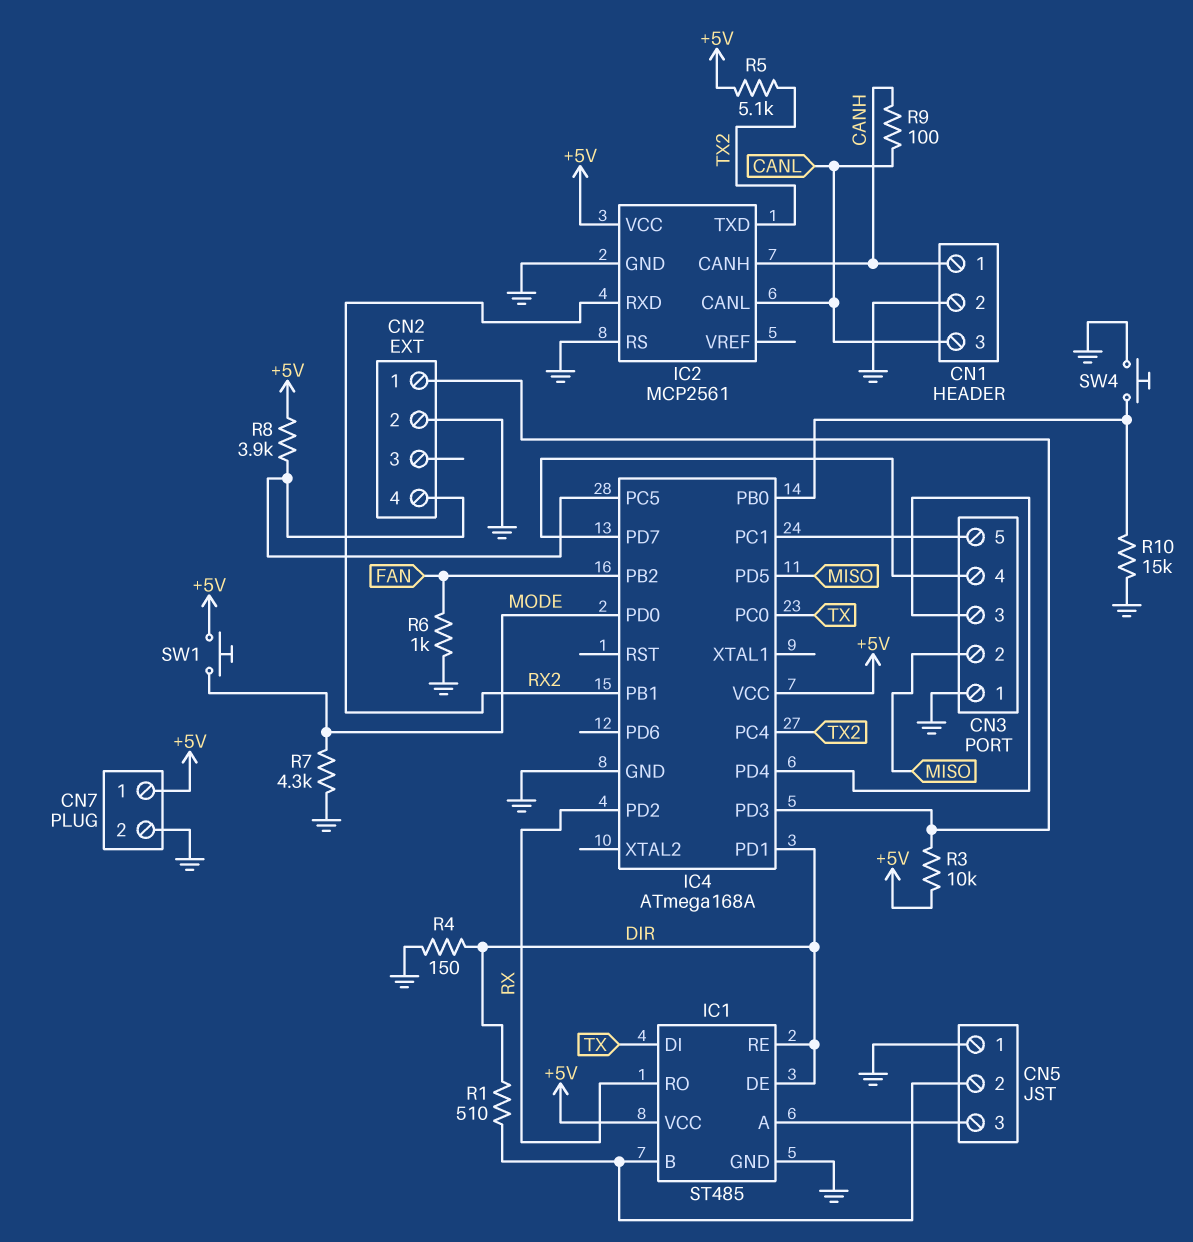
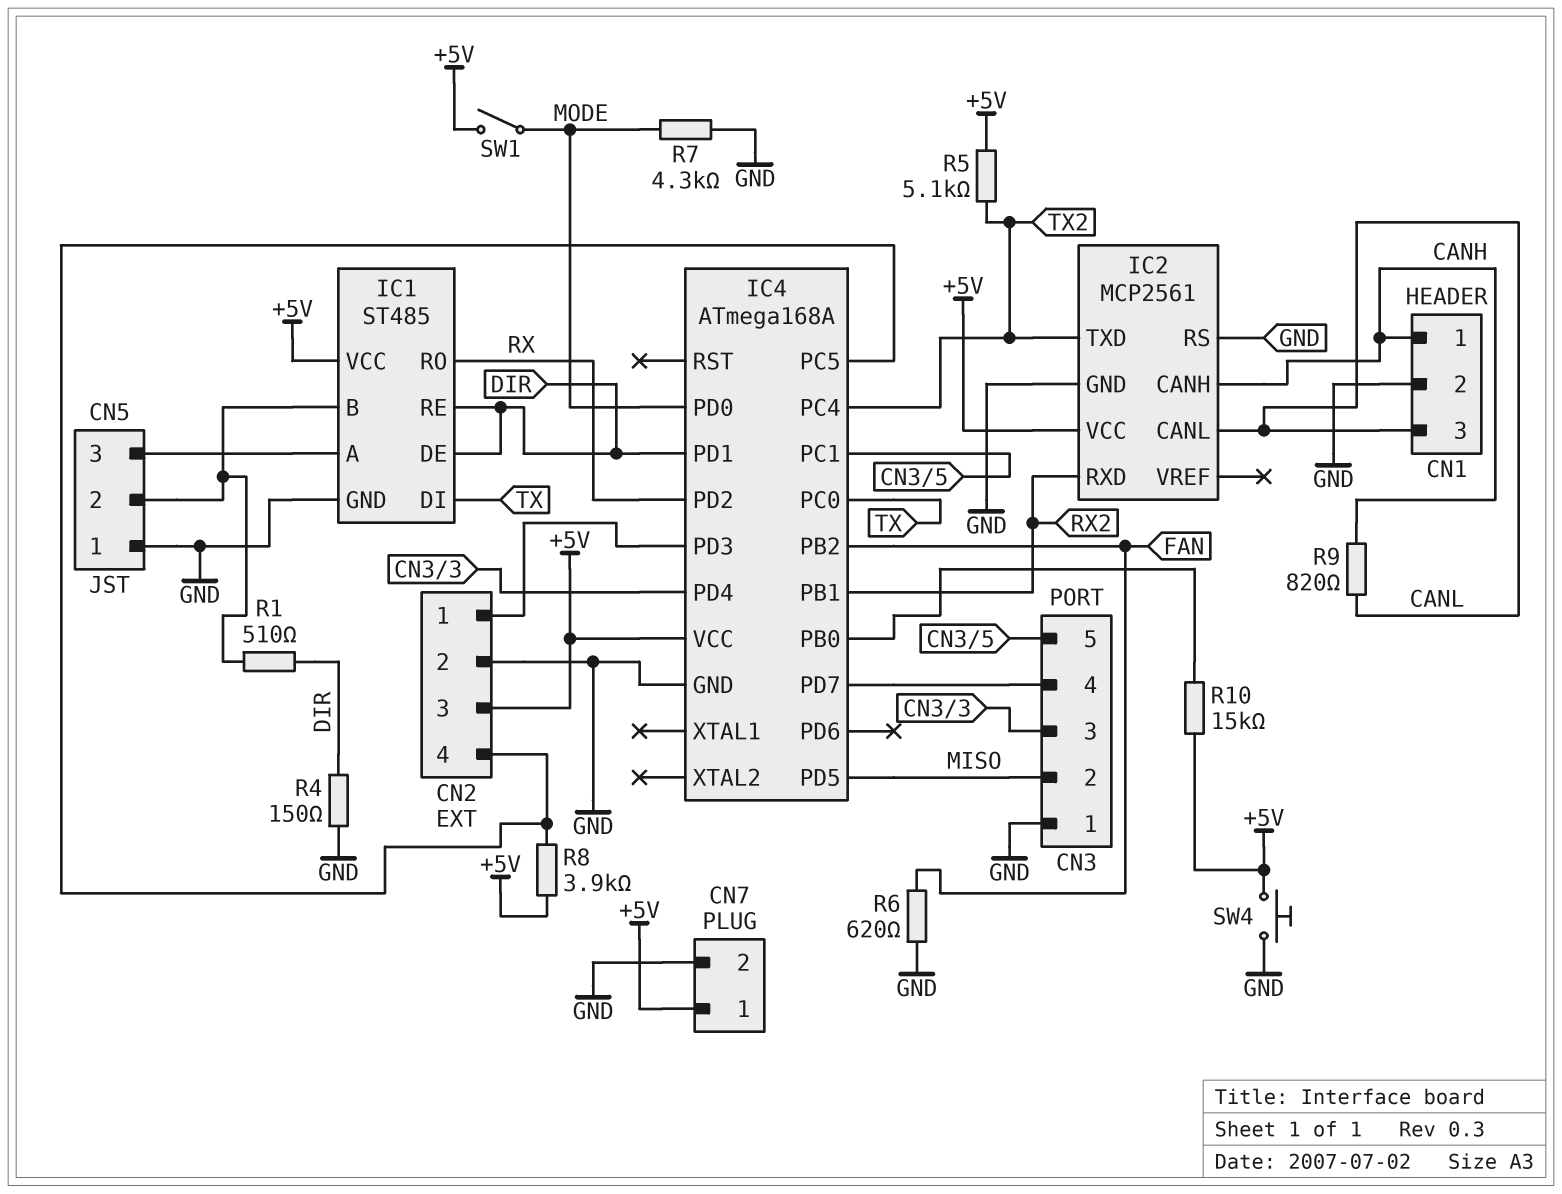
CN2 pin 3: none -> +5V
R3: 10k (+5V, CN2/1) -> none
R6: 1k (FAN, GND) -> 620 (FAN, GND)
R9: 100 (CANH, CANL) -> 820 (CANH, CANL)
R10: 15k (GND, IC4/PB0) -> 15k (+5V, IC4/PB0)
SW1: button (+5V, MODE) -> switch (+5V, MODE)
SW4: button (GND, IC4/PB0) -> button (+5V, GND)

